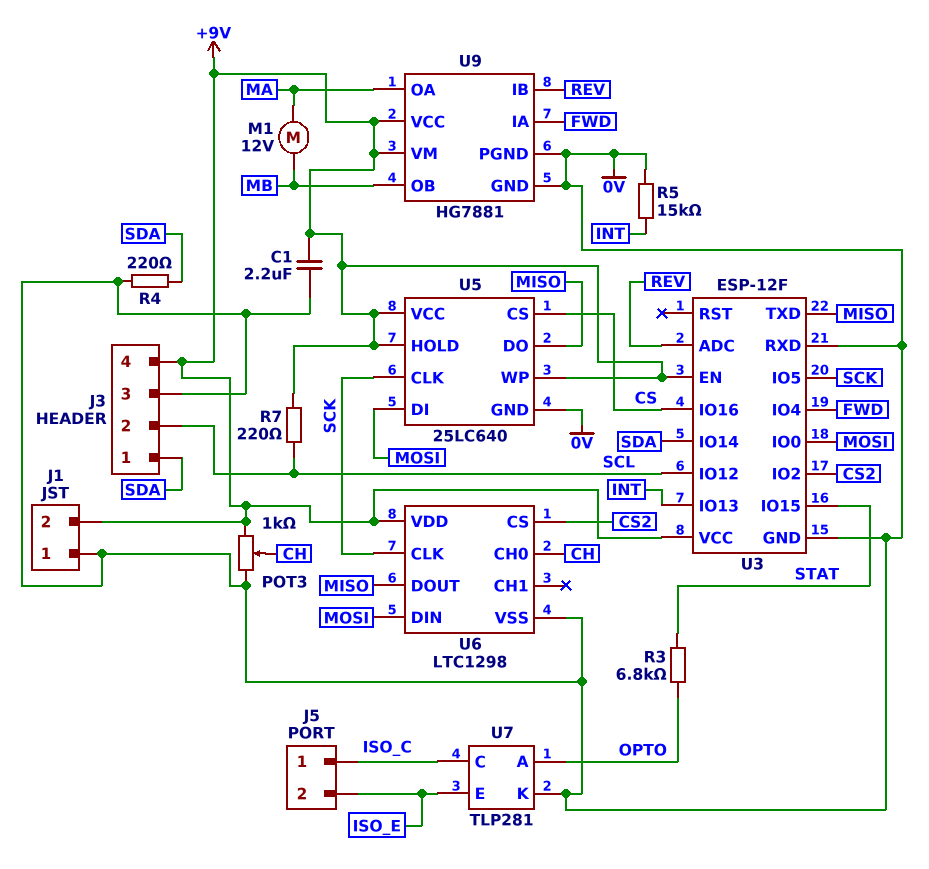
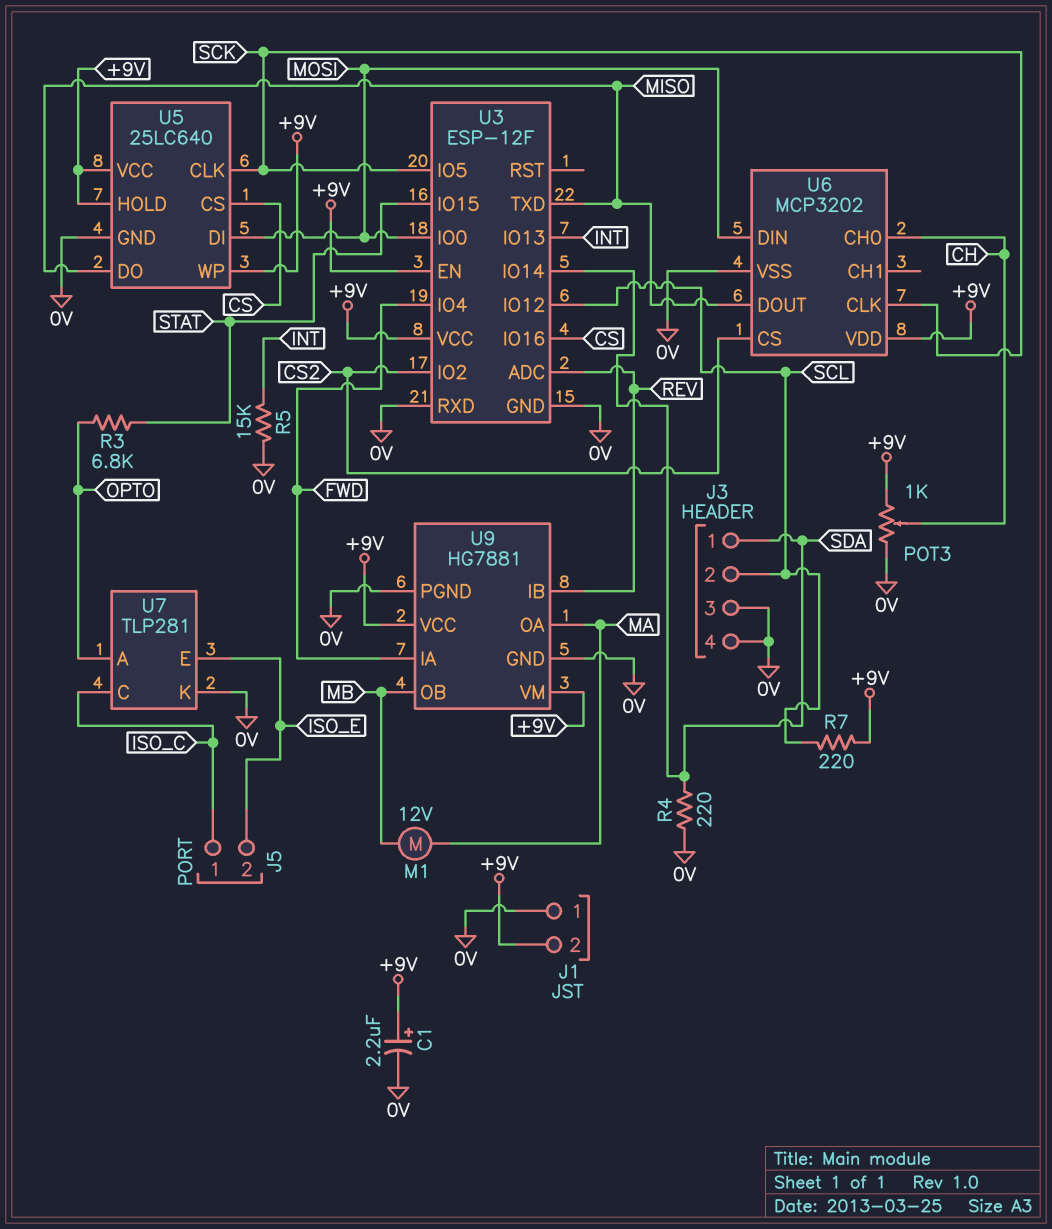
C1: 2.2uF (+9V, 0V) -> 2.2uF (plus +9V, minus 0V)
J3 pin 4: +9V -> 0V
U6: LTC1298 -> MCP3202

